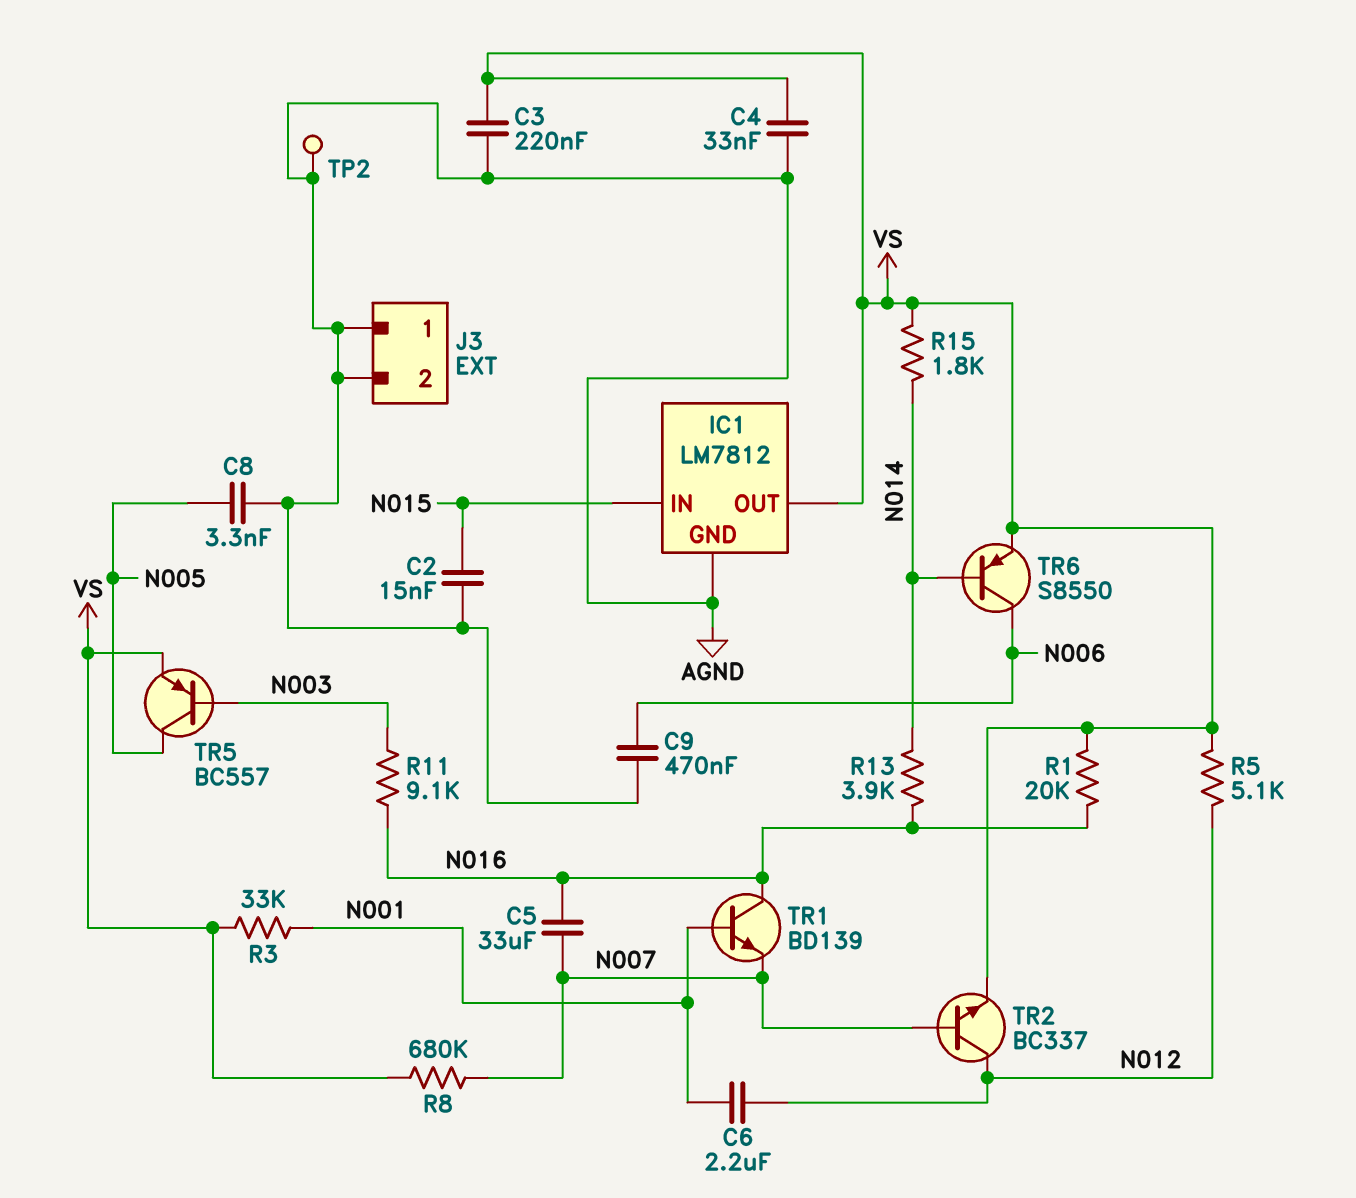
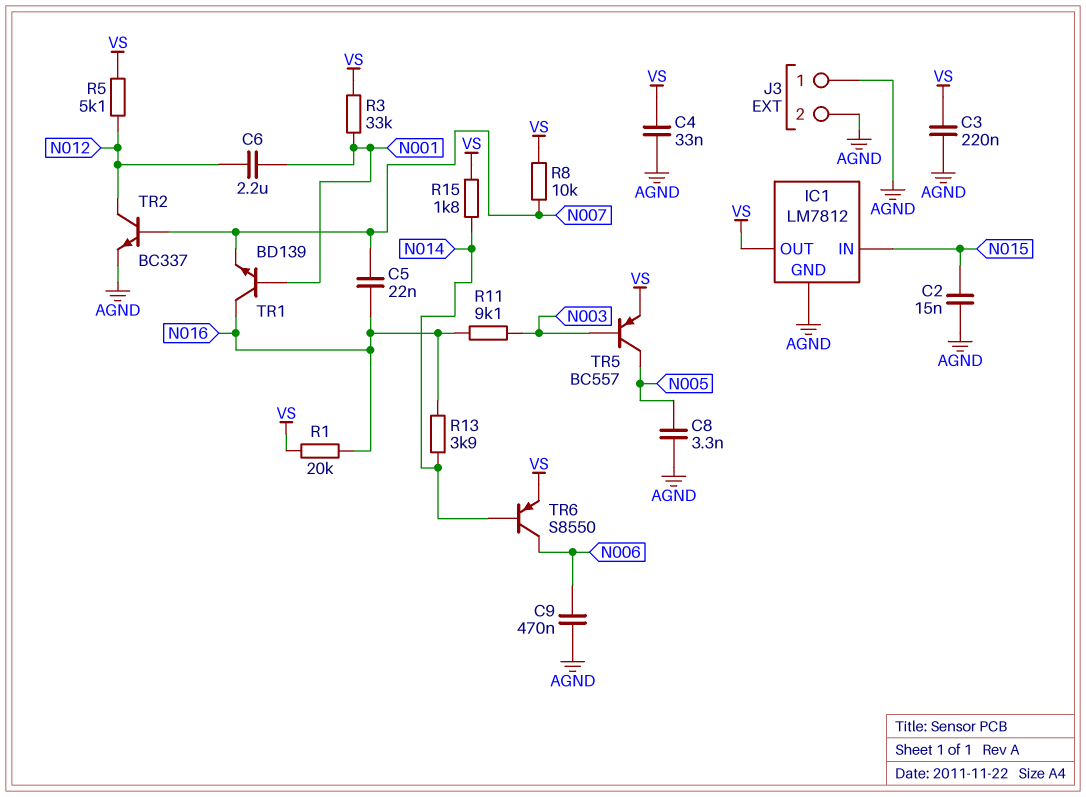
C5: 33uF (N007, N016) -> 22nF (N007, N016)
R8: 680k (N007, VS) -> 10k (N007, VS)
TP2: test point (AGND) -> none
TR2: NPN BC337 (B N007, C N012, E VS) -> NPN BC337 (B N007, C N012, E AGND)

